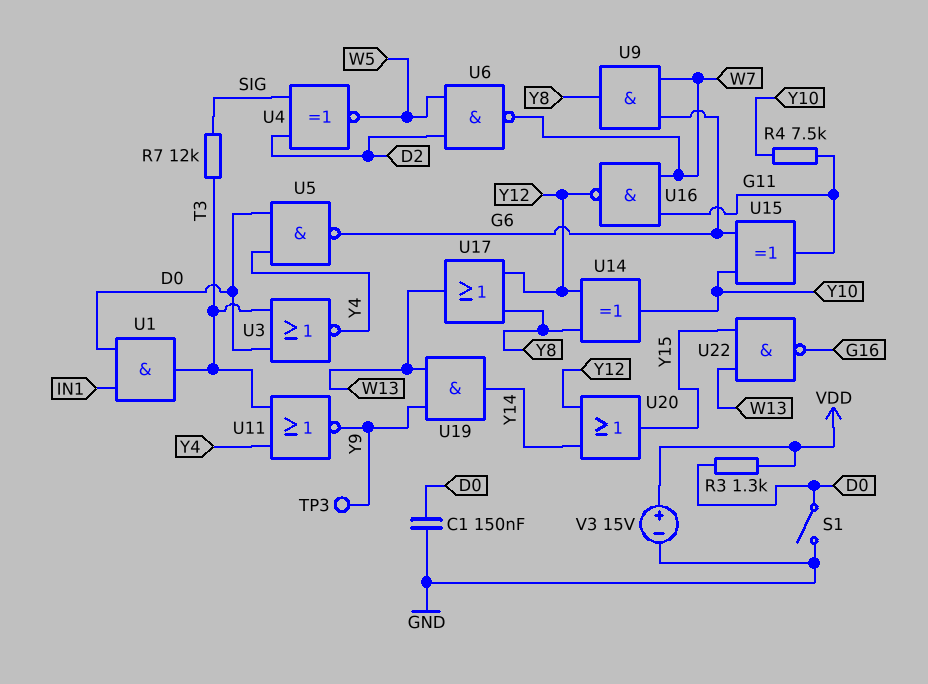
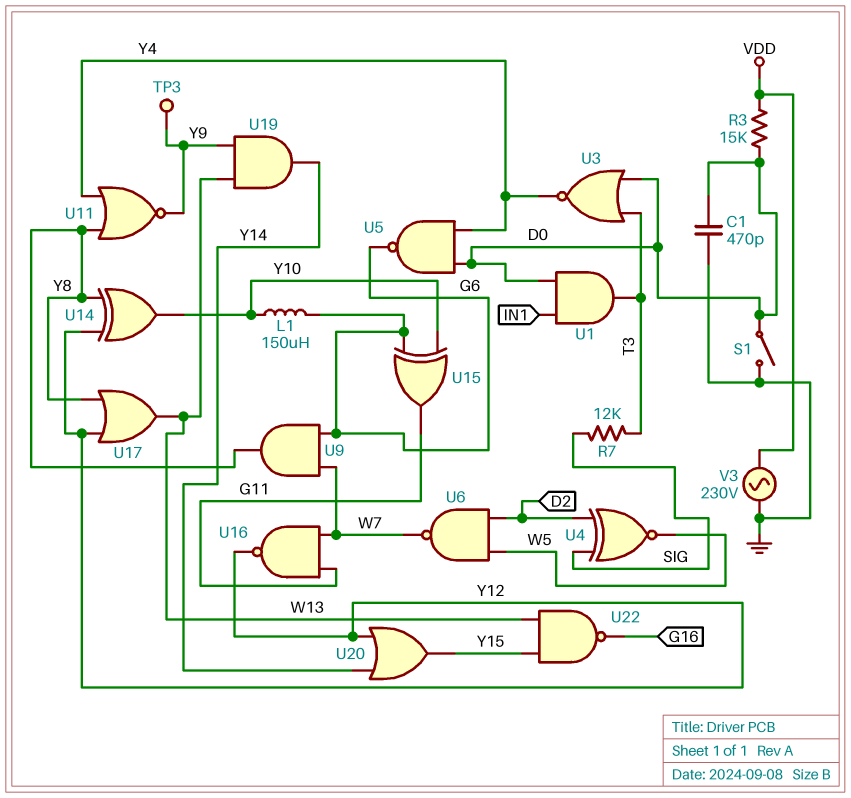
C1: 150nF (D0, GND) -> 470pF (D0, GND)
L1: none -> 150uH (G6, Y10)
R3: 1.3k (D0, VDD) -> 15k (D0, VDD)
R4: 7.5k (G11, Y10) -> none
U11: NOR (in T3, in Y4, out Y9) -> NOR (in Y4, in Y8, out Y9)
V3: 15V (plus VDD, minus GND) -> AC 230V (GND, VDD)

